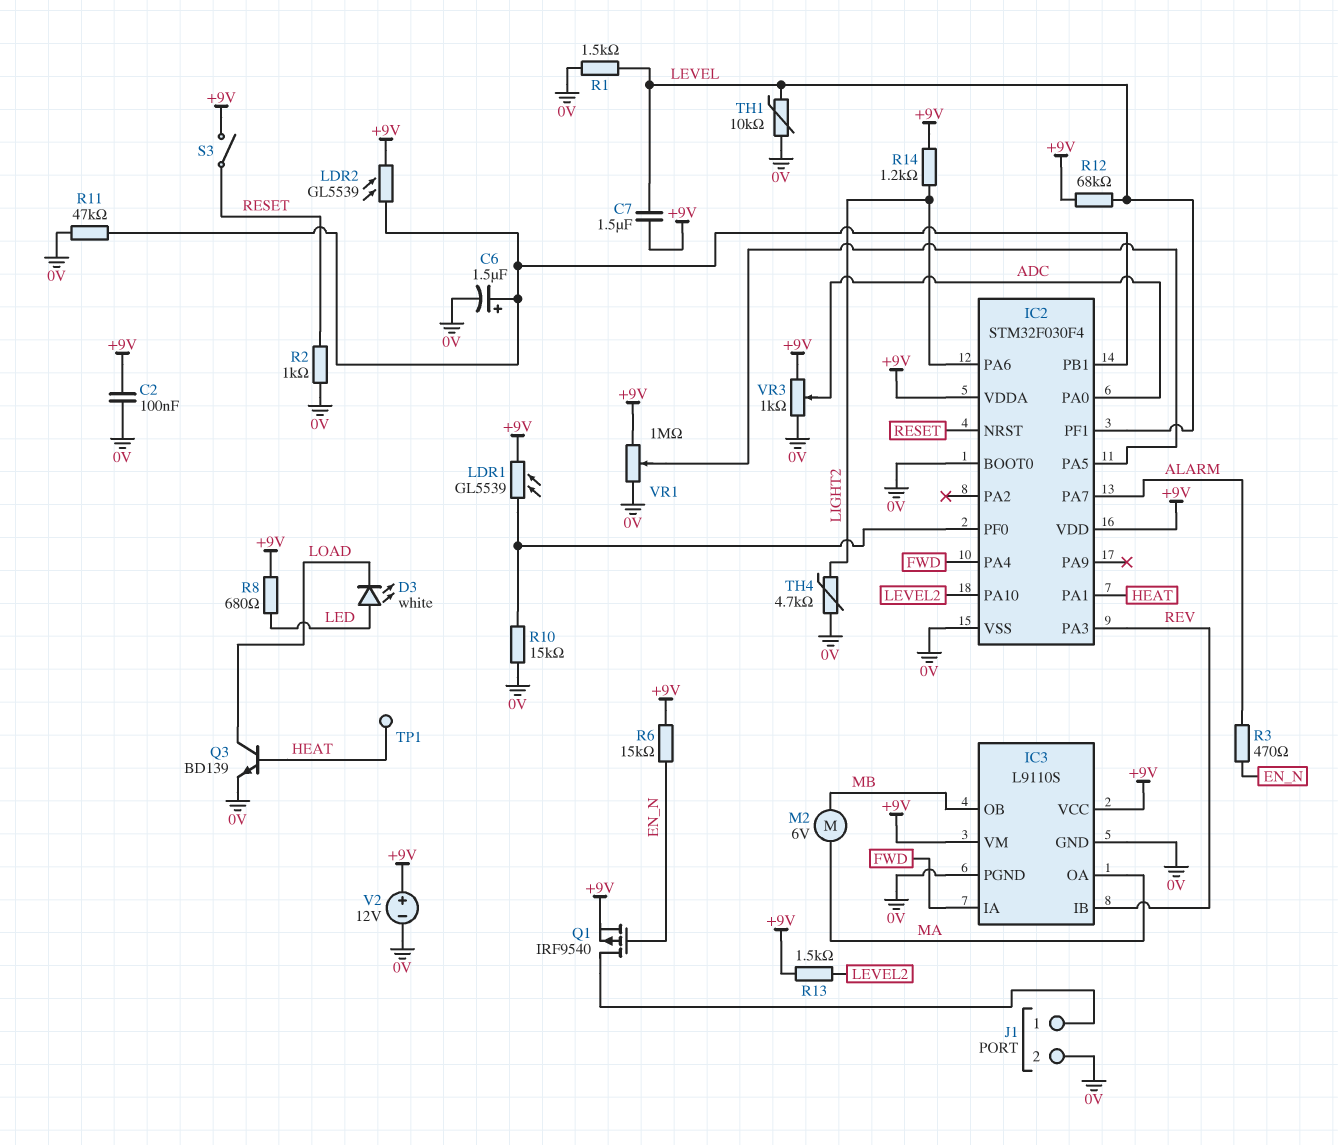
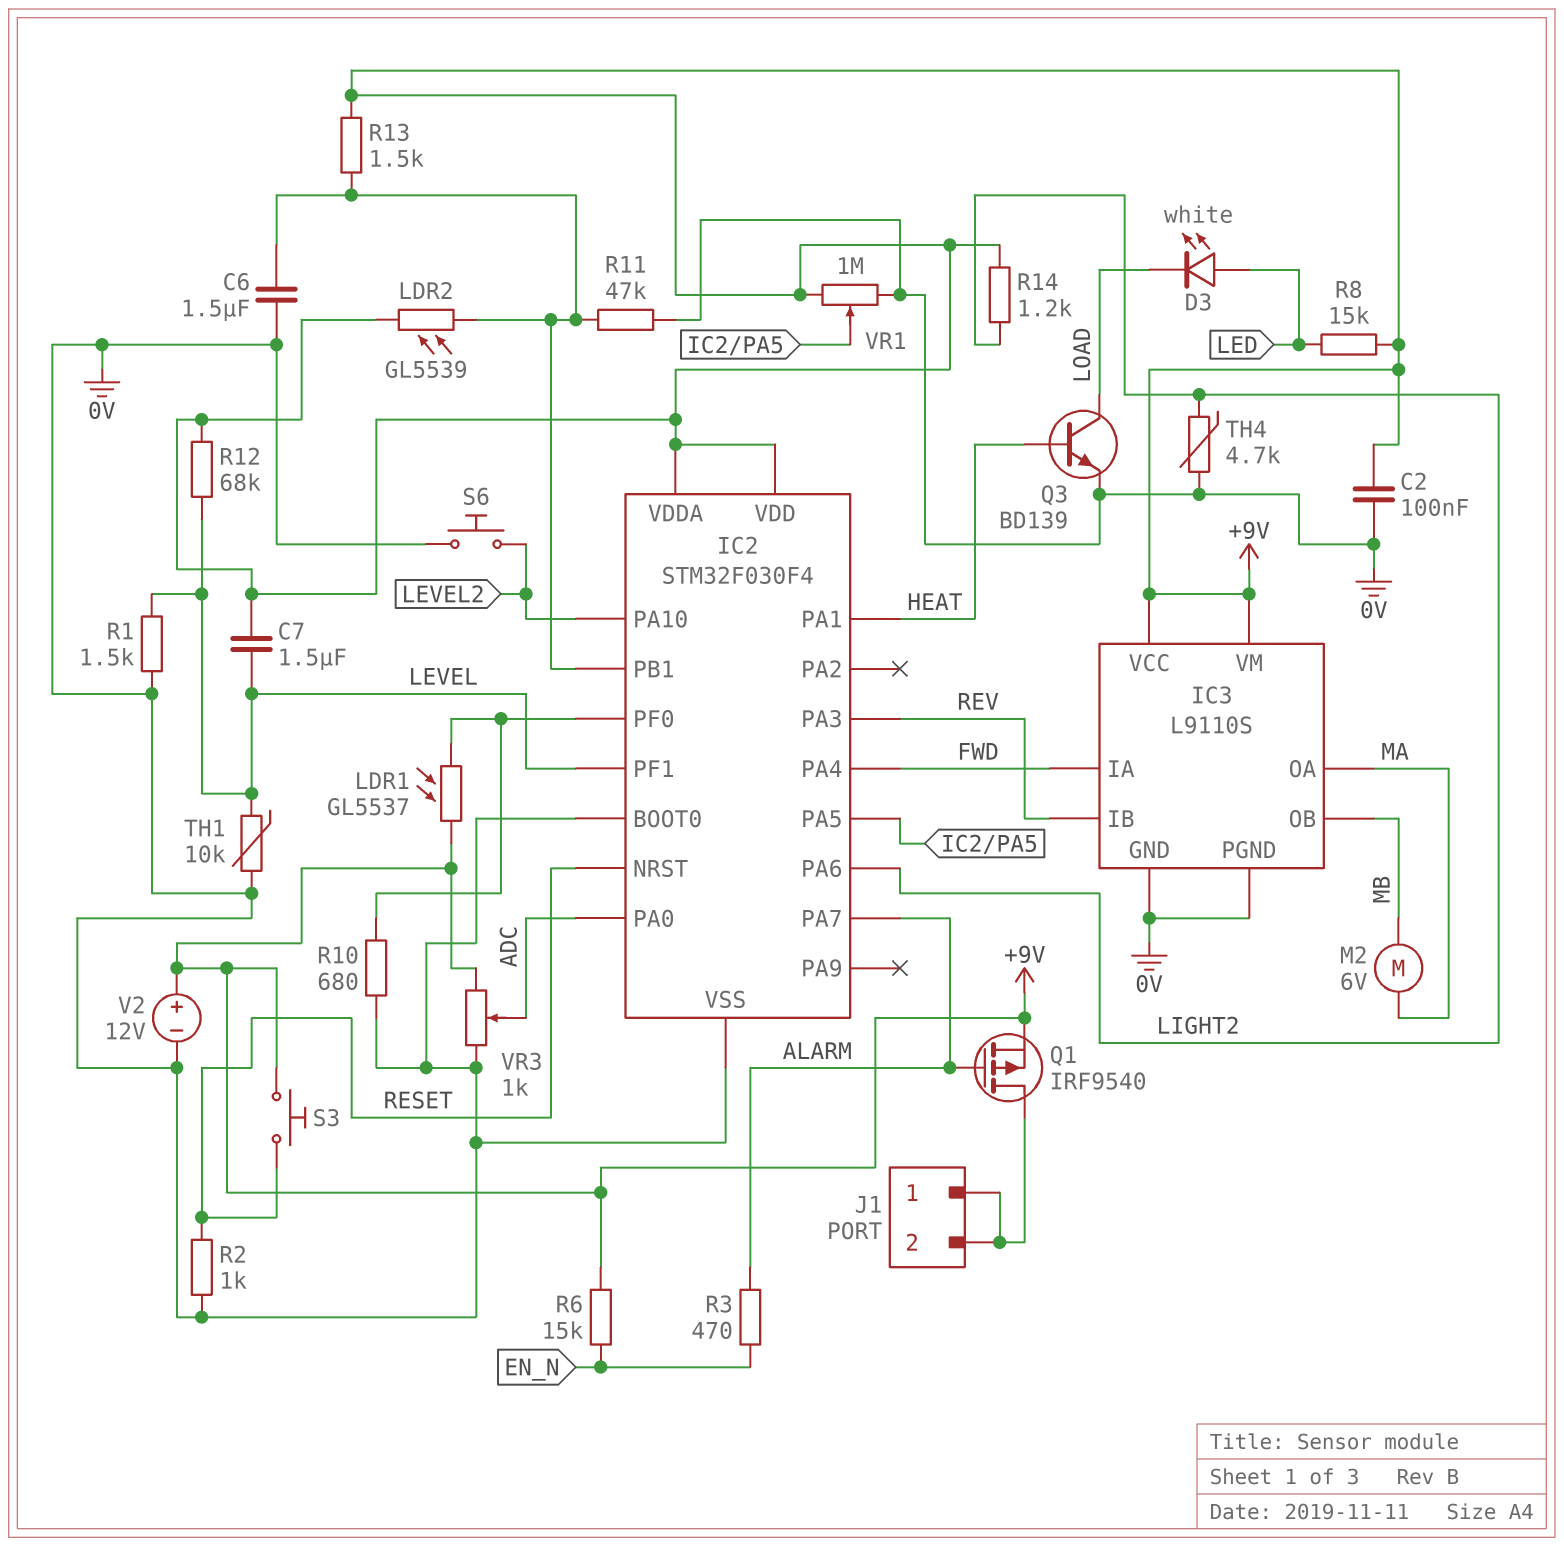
C6: 1.5uF (plus IC2/PB1, minus 0V) -> 1.5uF (0V, IC2/PB1)
J1 pin 2: 0V -> J1/1
LDR1: GL5539 (+9V, IC2/PF0) -> GL5537 (+9V, IC2/PF0)
Q1: PMOS IRF9540 (G EN_N, D J1/1, S +9V) -> PMOS IRF9540 (G ALARM, D J1/1, S +9V)
R8: 680 (+9V, LED) -> 15k (+9V, LED)
R10: 15k (0V, IC2/PF0) -> 680 (0V, IC2/PF0)
R13: 1.5k (+9V, LEVEL2) -> 1.5k (+9V, IC2/PB1)
S3: switch (+9V, RESET) -> button (+9V, RESET)
S6: none -> button (0V, LEVEL2)
TP1: test point (HEAT) -> none

